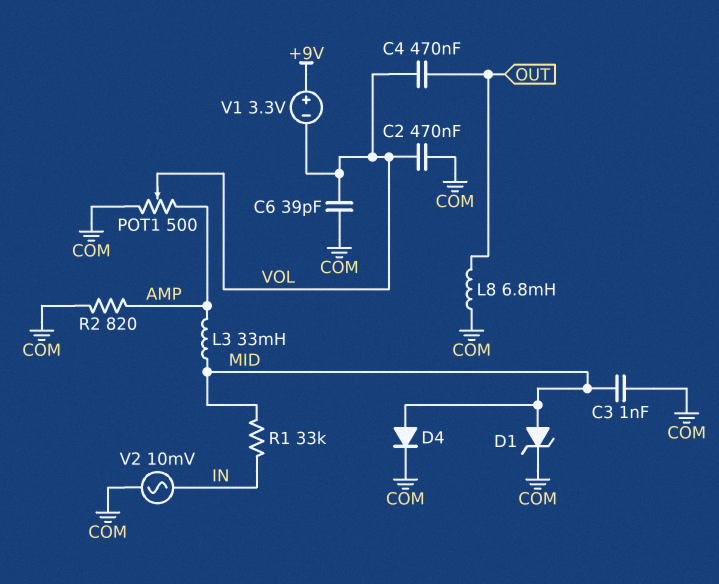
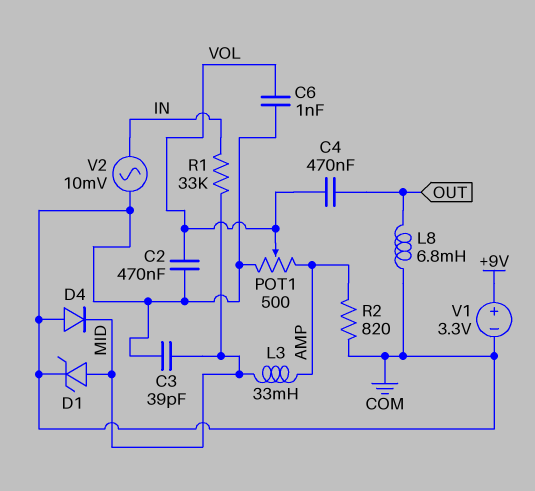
C3: 1nF (COM, MID) -> 39pF (COM, MID)
C6: 39pF (COM, VOL) -> 1nF (COM, VOL)
D4: diode (A MID, K COM) -> diode (A COM, K MID)
V1: 3.3V (plus +9V, minus VOL) -> 3.3V (plus +9V, minus COM)

